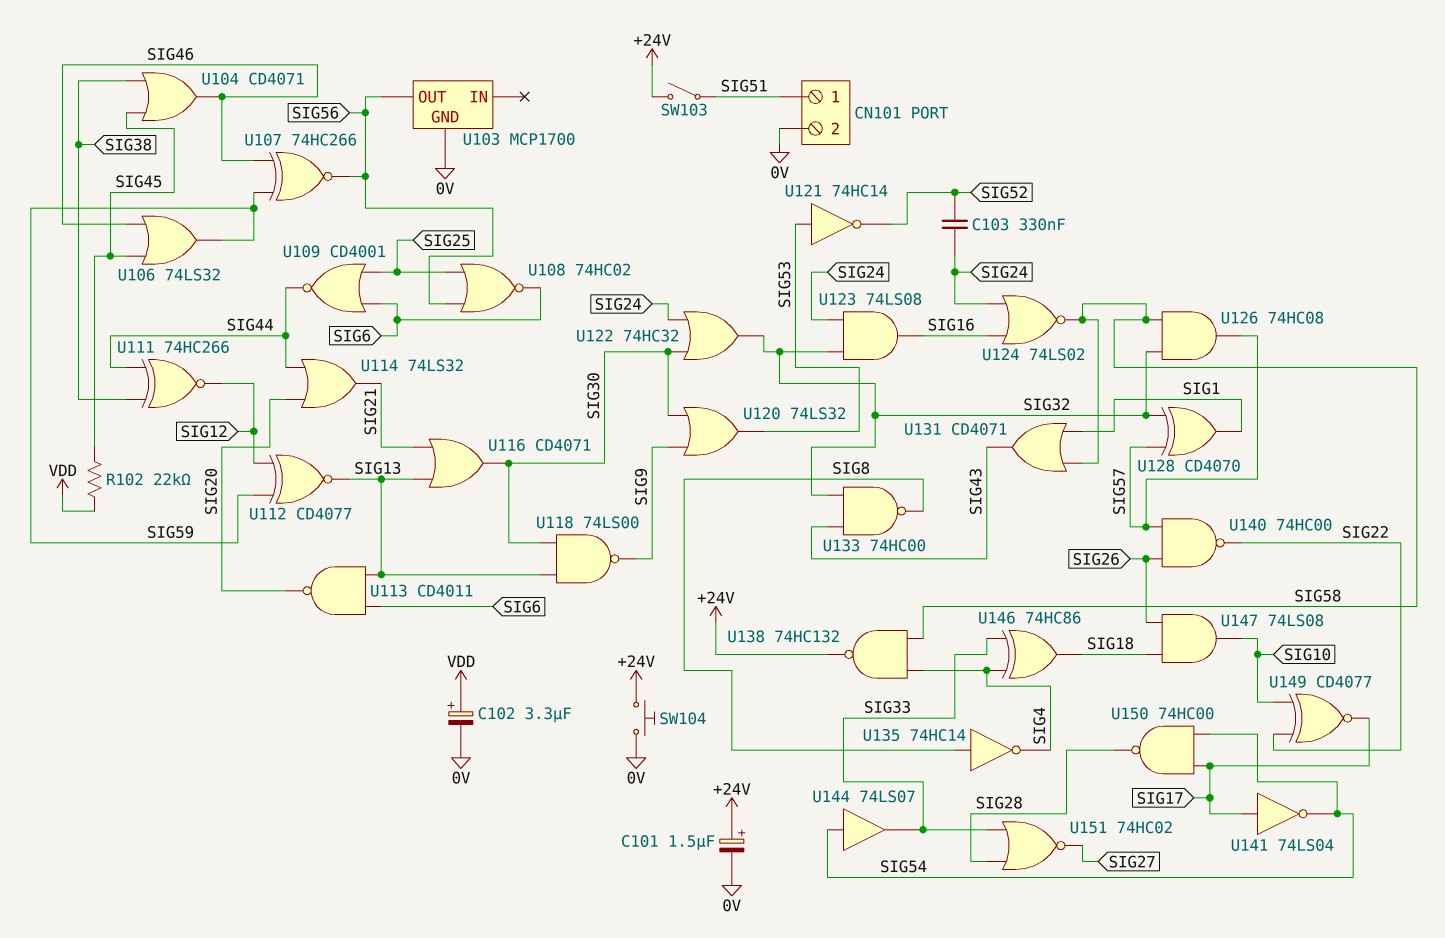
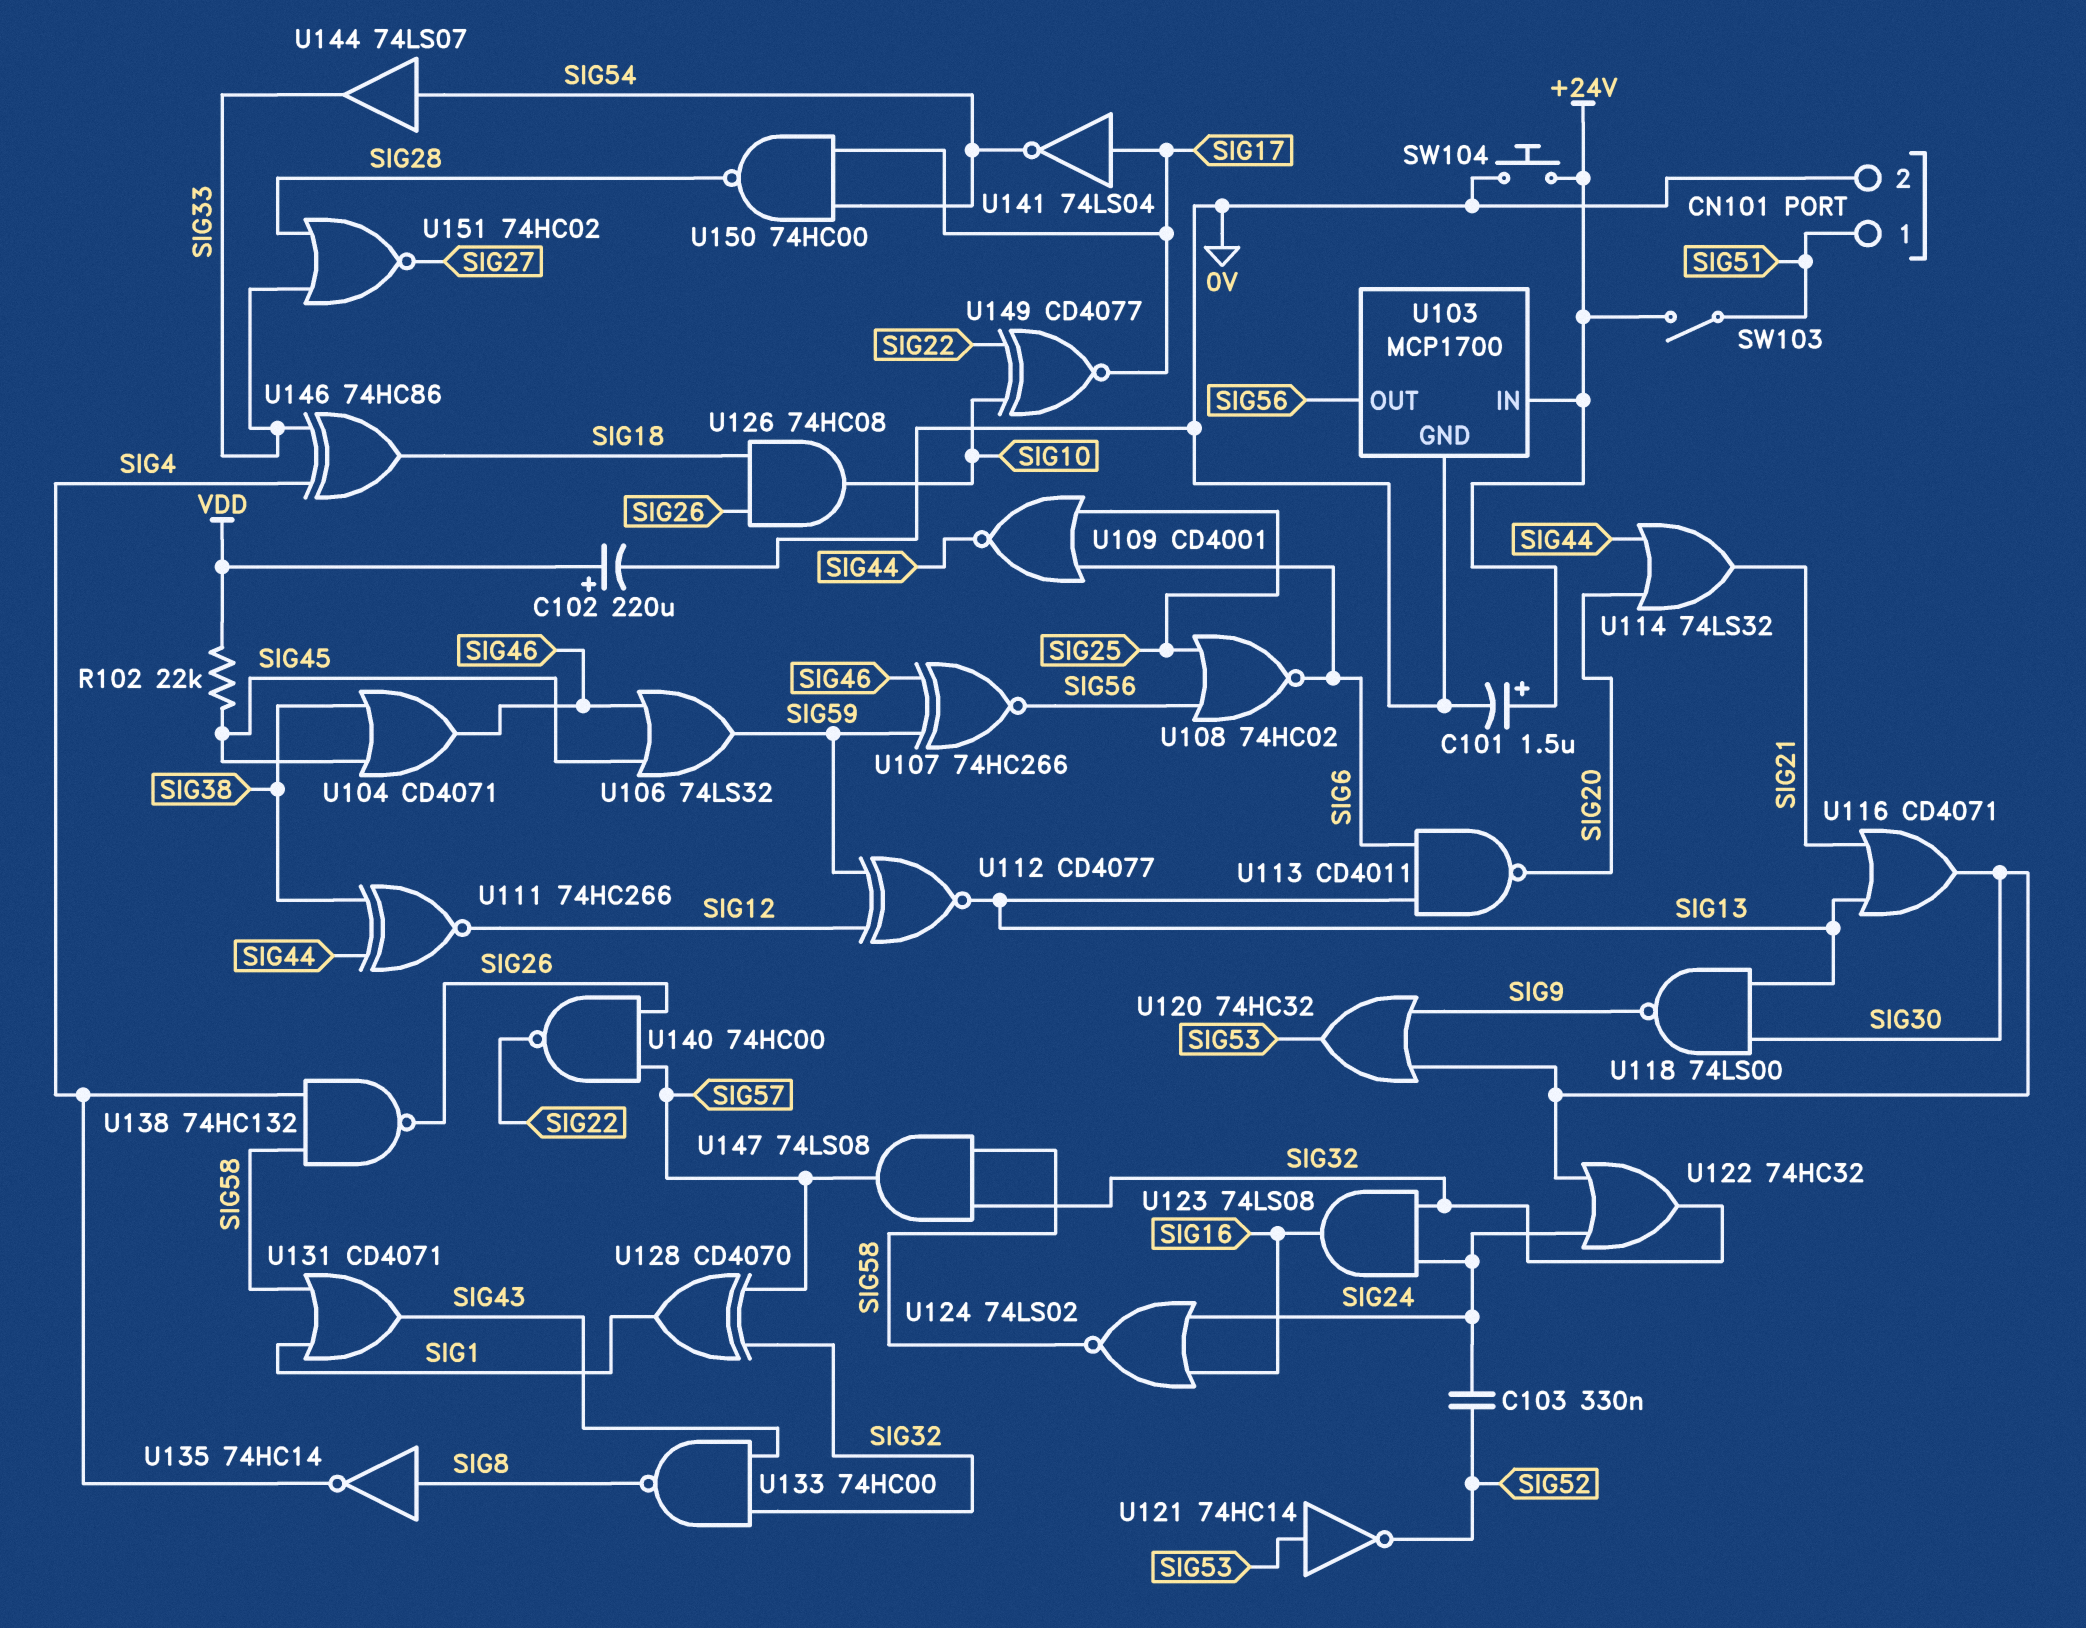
C102: 3.3uF (plus VDD, minus 0V) -> 220uF (plus VDD, minus 0V)
U103 pin IN: none -> +24V
U120: OR 74LS32 (in SIG9, in SIG30, out SIG53) -> OR 74HC32 (in SIG9, in SIG30, out SIG53)
U126: AND 74HC08 (in SIG32, in SIG58, out SIG57) -> AND 74HC08 (in SIG18, in SIG26, out SIG10)
U138: NAND 74HC132 (in SIG4, in SIG58, out +24V) -> NAND 74HC132 (in SIG4, in SIG58, out SIG26)
U147: AND 74LS08 (in SIG18, in SIG26, out SIG10) -> AND 74LS08 (in SIG32, in SIG58, out SIG57)

